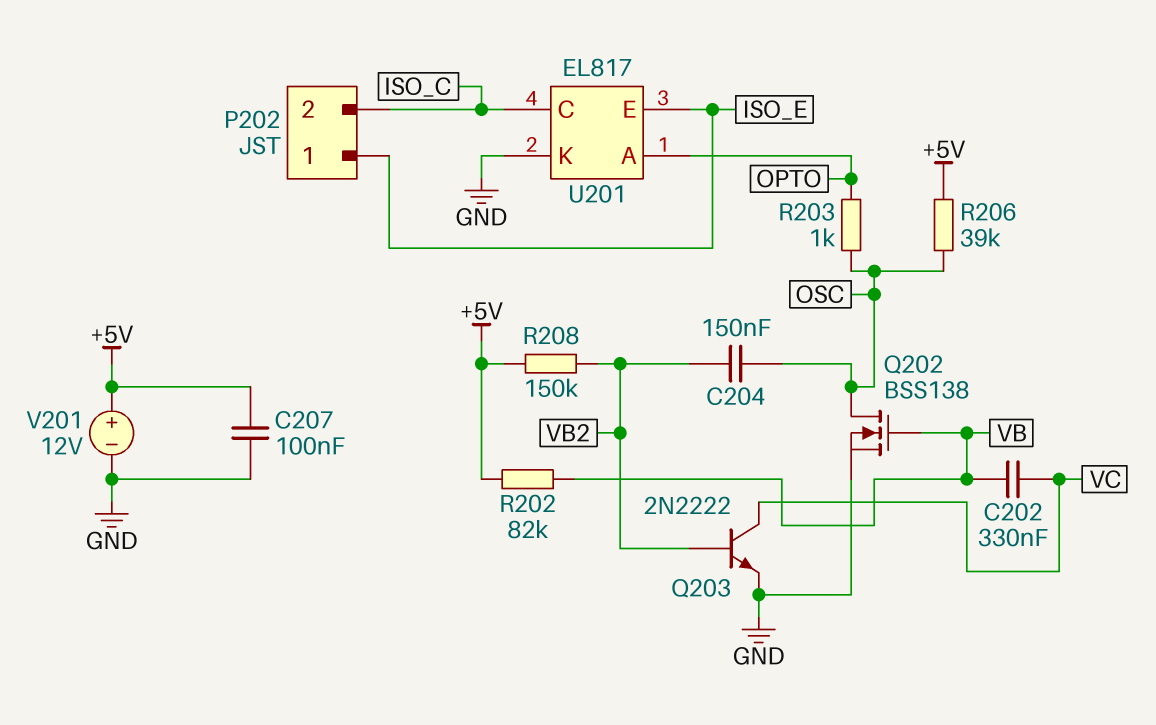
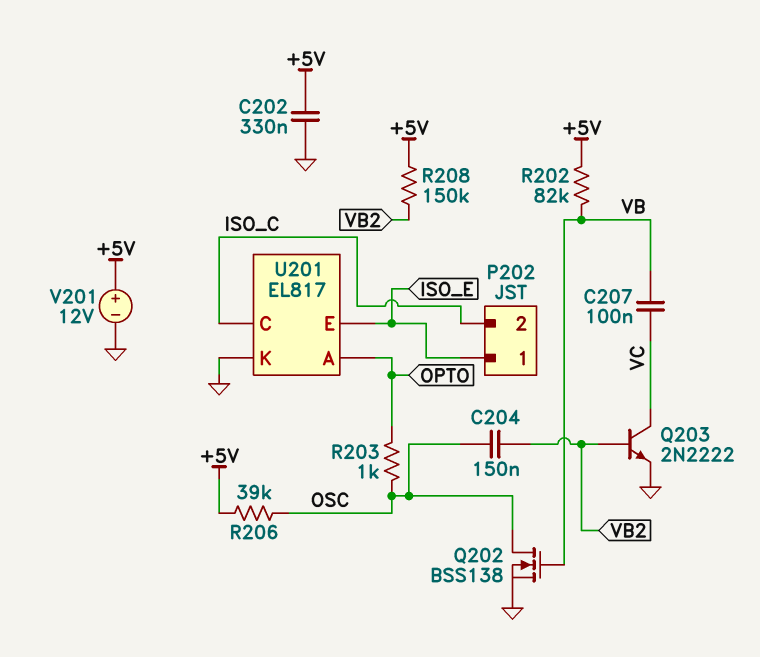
C202: 330nF (VB, VC) -> 330nF (+5V, GND)
C207: 100nF (+5V, GND) -> 100nF (VB, VC)

